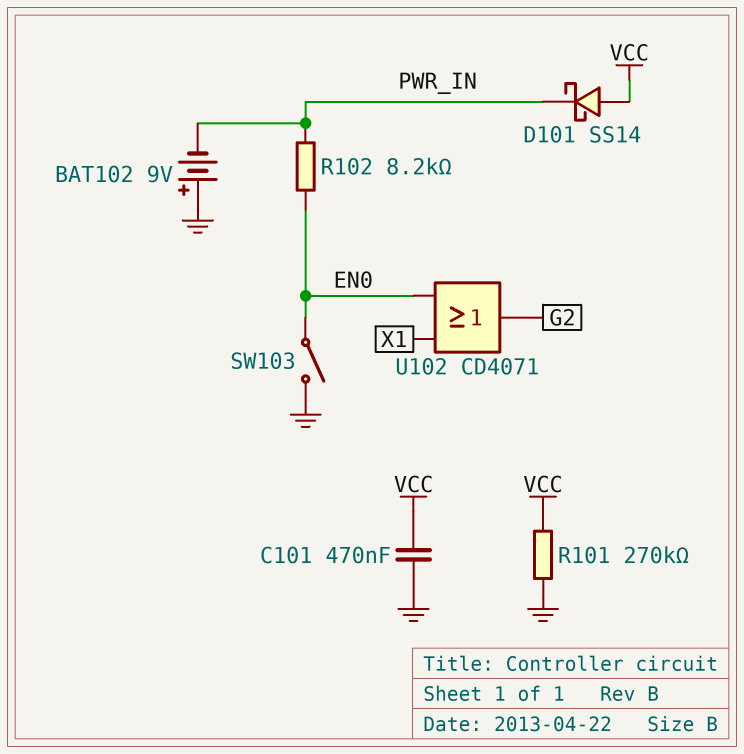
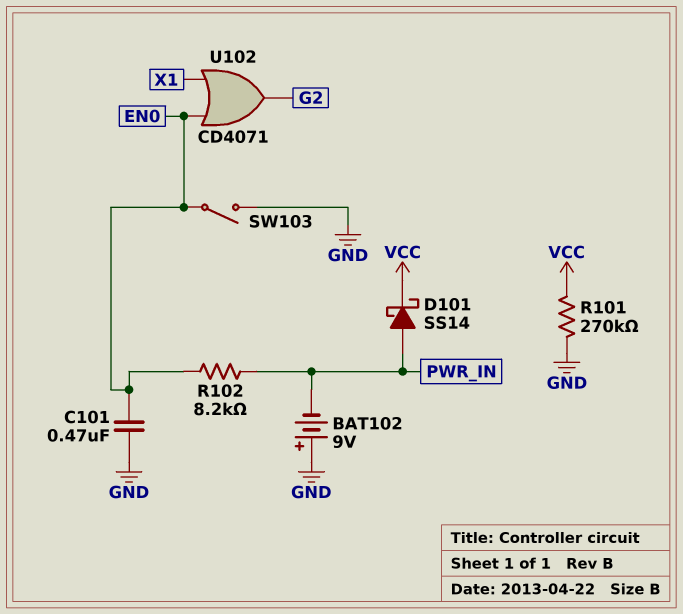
C101: 470nF (GND, VCC) -> 470nF (EN0, GND)
D101: schottky SS14 (A VCC, K PWR_IN) -> schottky SS14 (A PWR_IN, K VCC)

